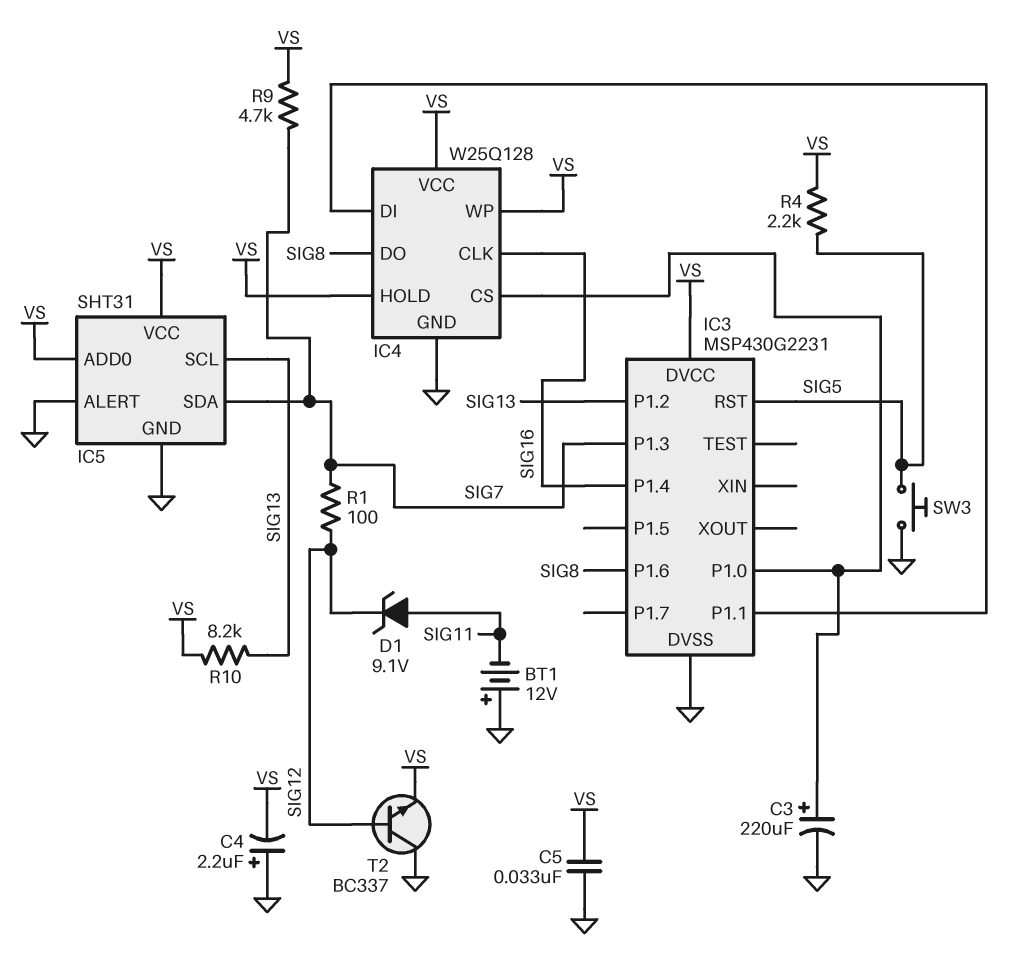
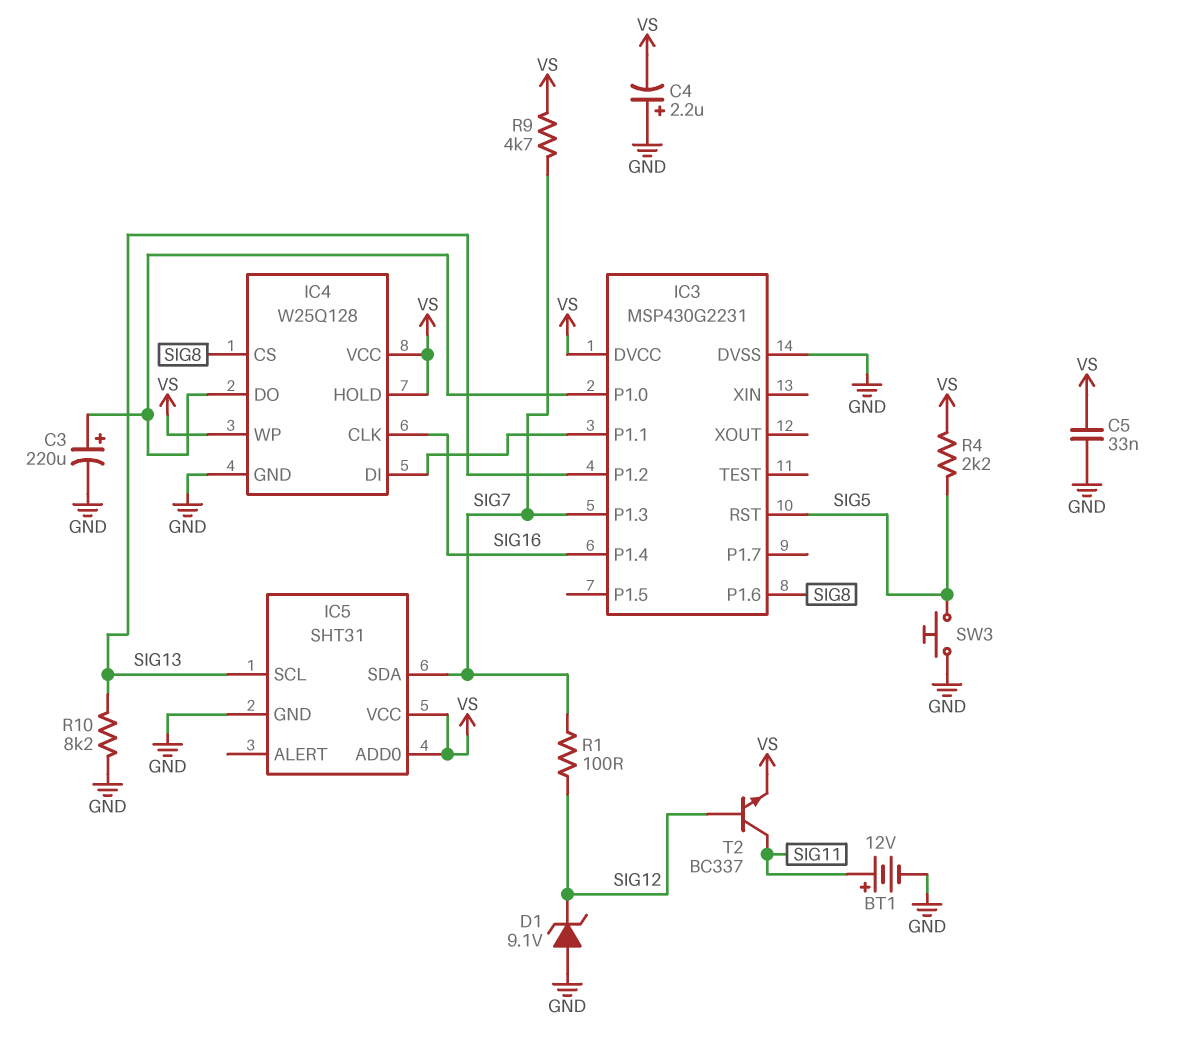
BT1: 12V (plus GND, minus SIG11) -> 12V (plus SIG11, minus GND)
D1: zener 9.1V (A SIG11, K SIG12) -> zener 9.1V (A GND, K SIG12)
IC4 pin CS: IC3/P1.0 -> SIG8
IC4 pin DO: SIG8 -> IC3/P1.0
IC5 pin ALERT: GND -> none
R10: 8.2k (SIG13, VS) -> 8.2k (GND, SIG13)
T2: NPN BC337 (B SIG12, C GND, E VS) -> NPN BC337 (B SIG12, C SIG11, E VS)

